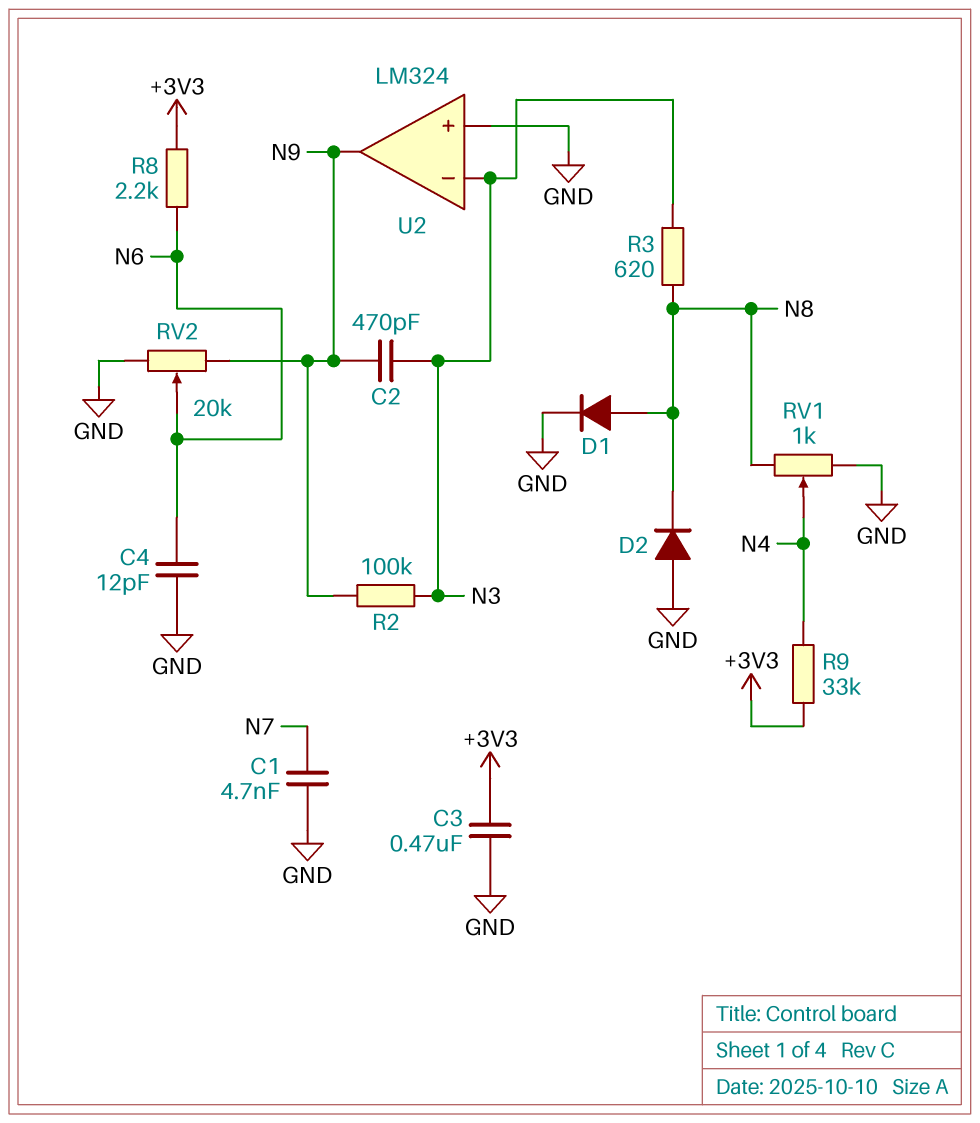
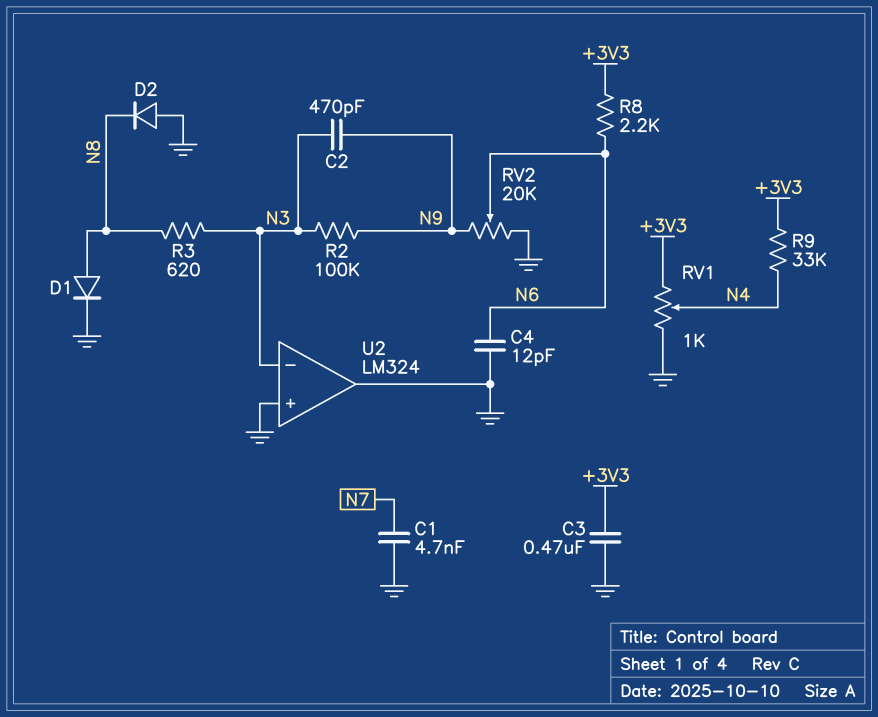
RV1: 1k (GND, N8, wiper N4) -> 1k (+3V3, GND, wiper N4)
U2 pin out: N9 -> GND

